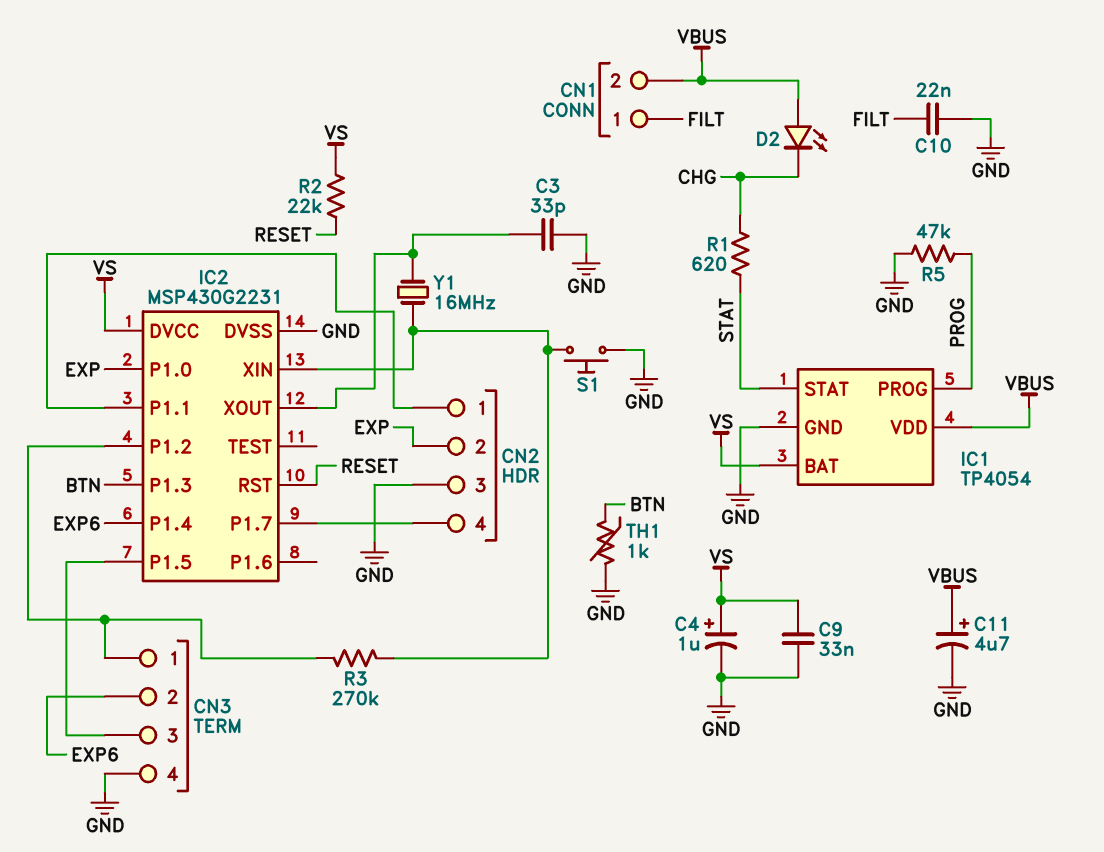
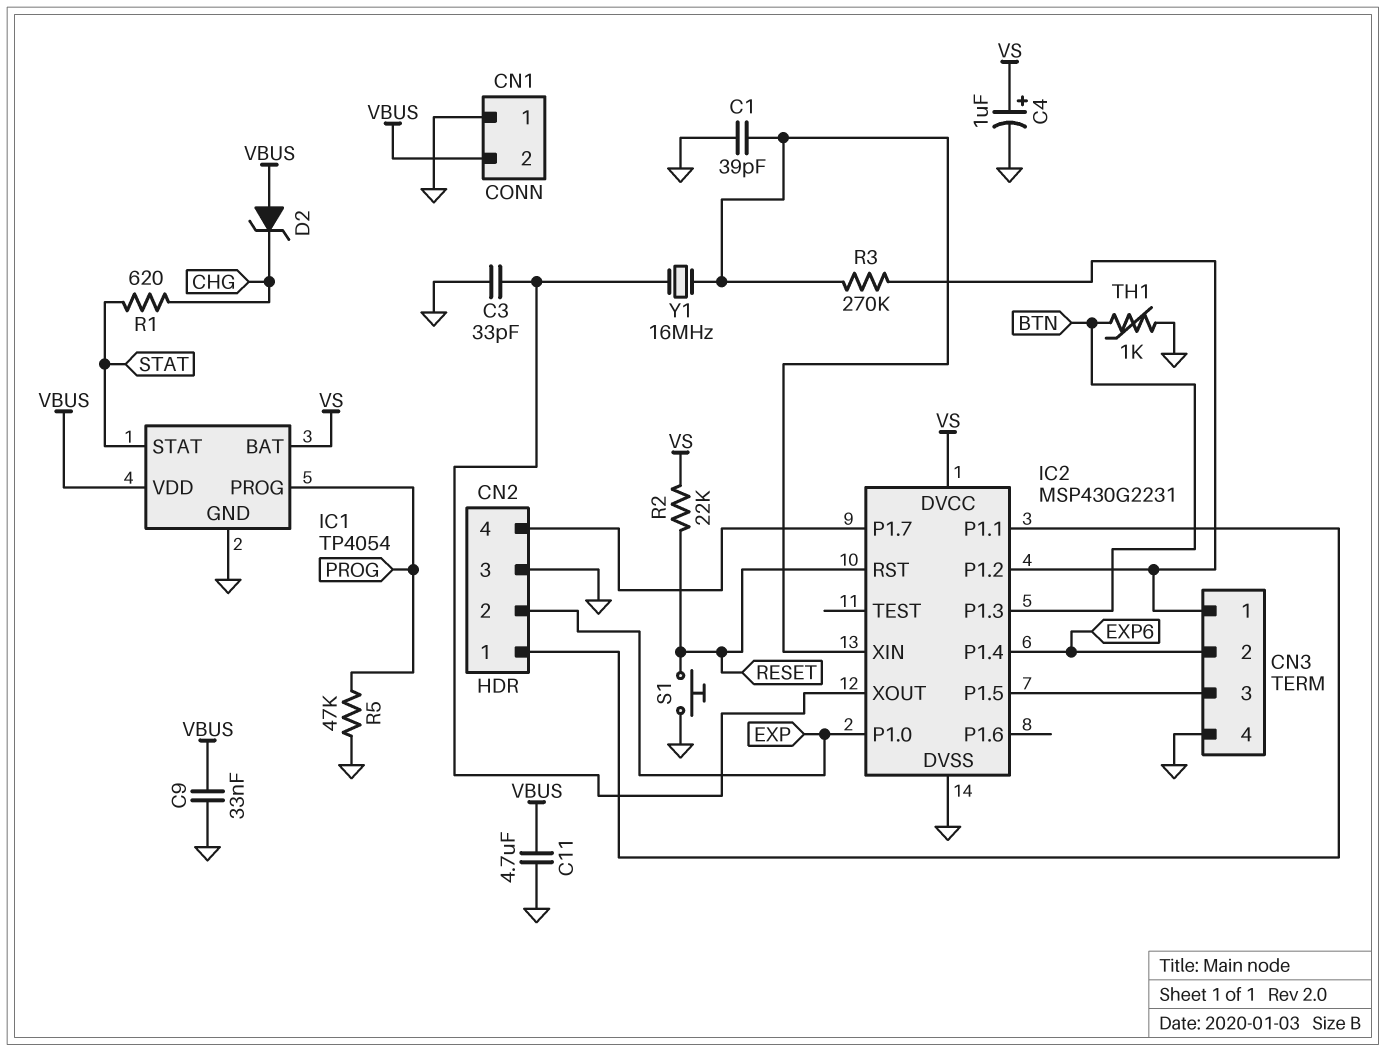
C1: none -> 39pF (GND, IC2/XIN)
C9: 33nF (GND, VS) -> 33nF (GND, VBUS)
C10: 22nF (FILT, GND) -> none
C11: 4.7uF (plus VBUS, minus GND) -> 4.7uF (GND, VBUS)
CN1 pin 1: FILT -> GND
D2: LED (A VBUS, K CHG) -> zener (A VBUS, K CHG)
S1: button (GND, IC2/XIN) -> button (GND, RESET)

